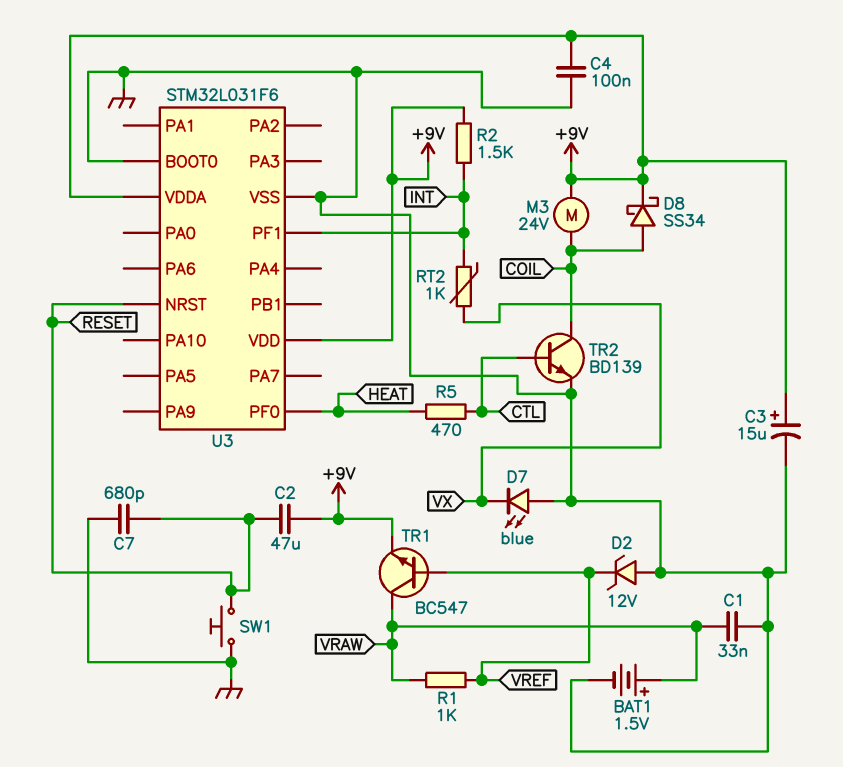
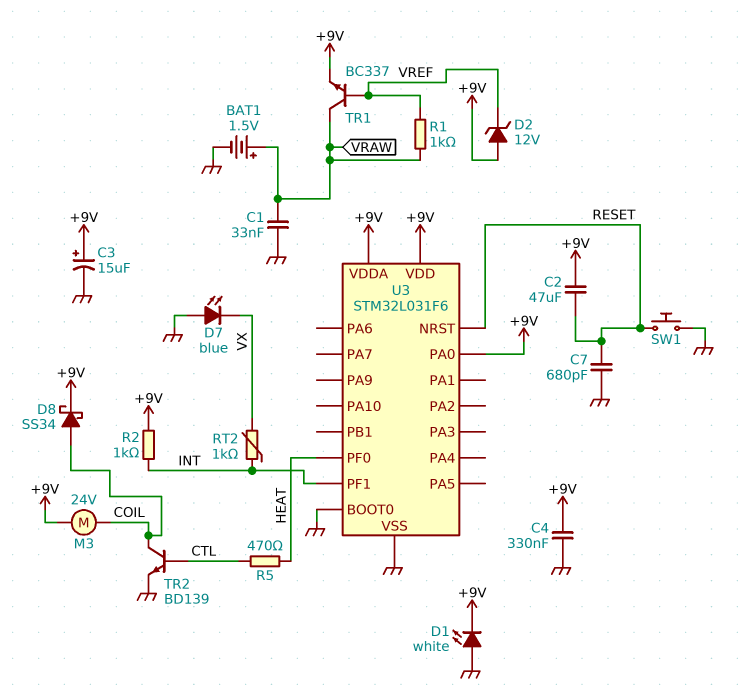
C4: 100nF (+9V, GND) -> 330nF (+9V, GND)
D1: none -> LED white (A GND, K +9V)
D2: zener 12V (A GND, K VREF) -> zener 12V (A +9V, K VREF)
R2: 1.5k (+9V, INT) -> 1k (+9V, INT)
TR1: NPN BC547 (B VREF, C VRAW, E +9V) -> NPN BC337 (B VREF, C VRAW, E +9V)
U3 pin PA0: none -> +9V

